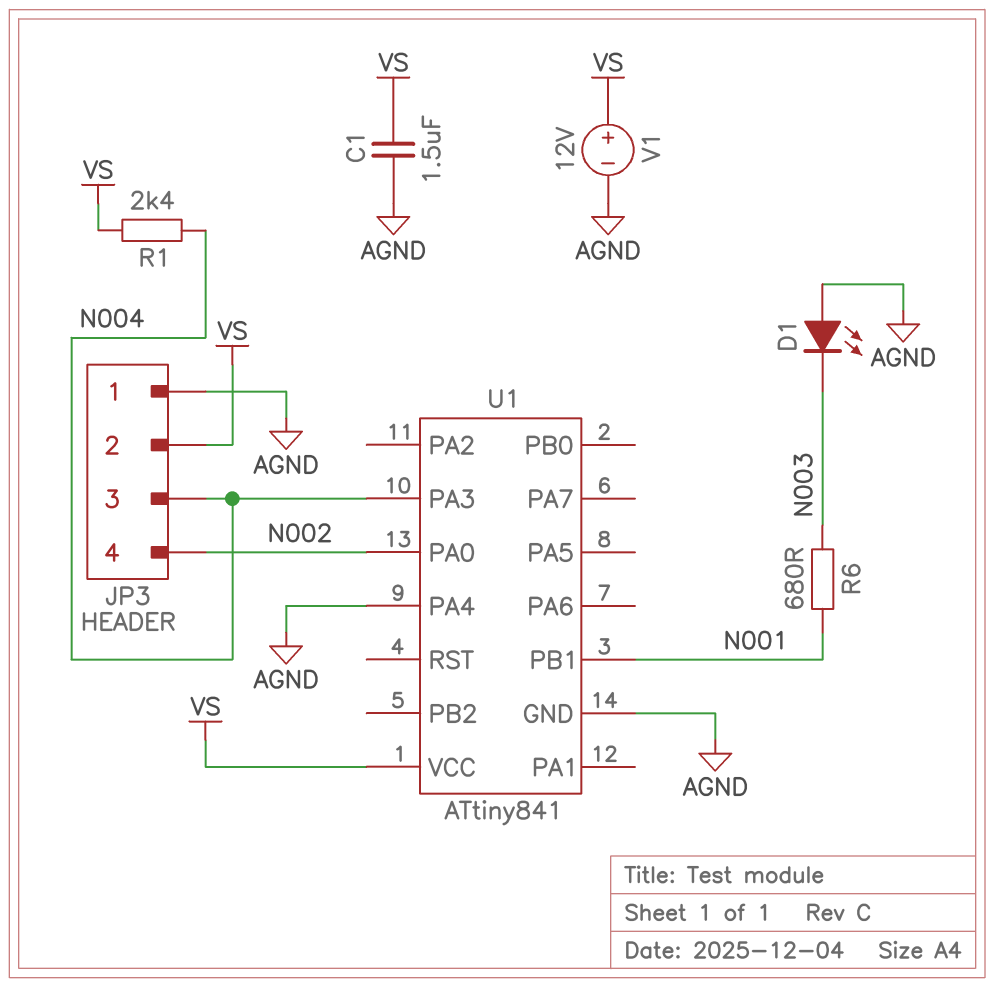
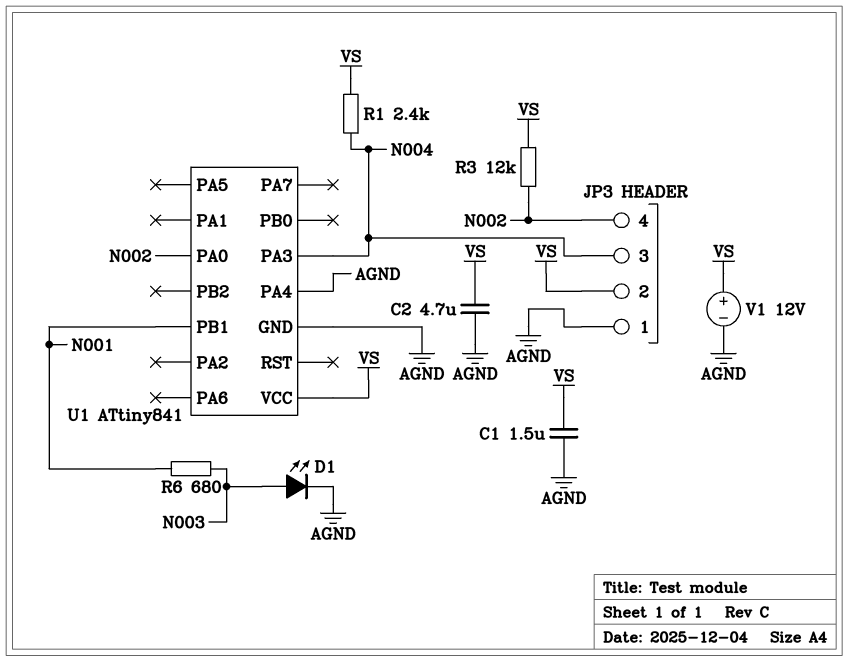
C2: none -> 4.7uF (AGND, VS)
D1: LED (A AGND, K N003) -> LED (A N003, K AGND)
R3: none -> 12k (N002, VS)

